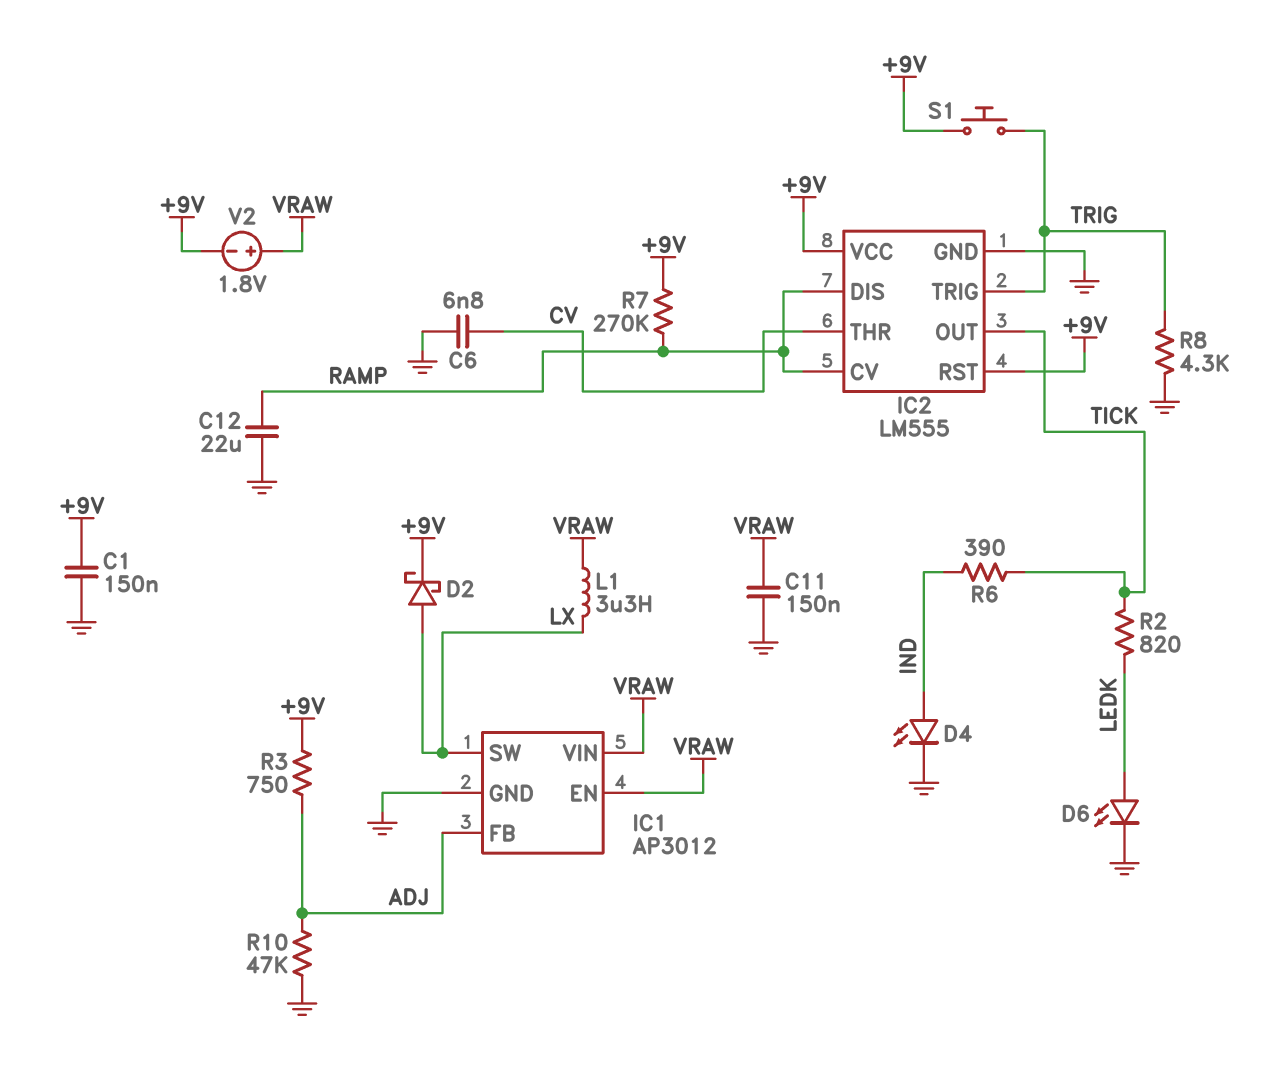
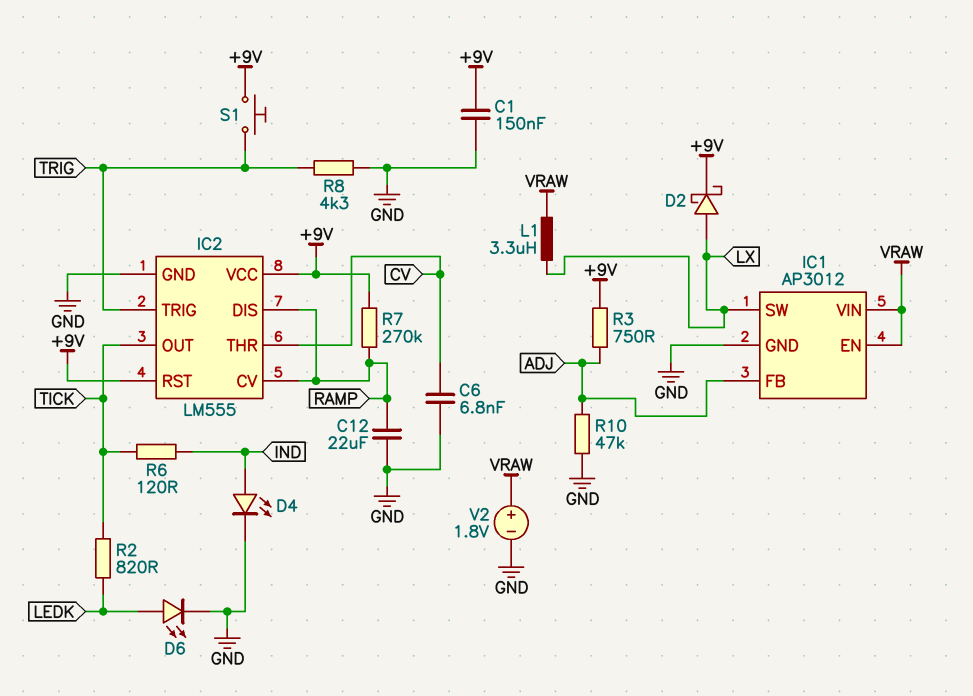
C11: 150nF (GND, VRAW) -> none
R6: 390 (IND, TICK) -> 120 (IND, TICK)
V2: 1.8V (plus VRAW, minus +9V) -> 1.8V (plus VRAW, minus GND)

